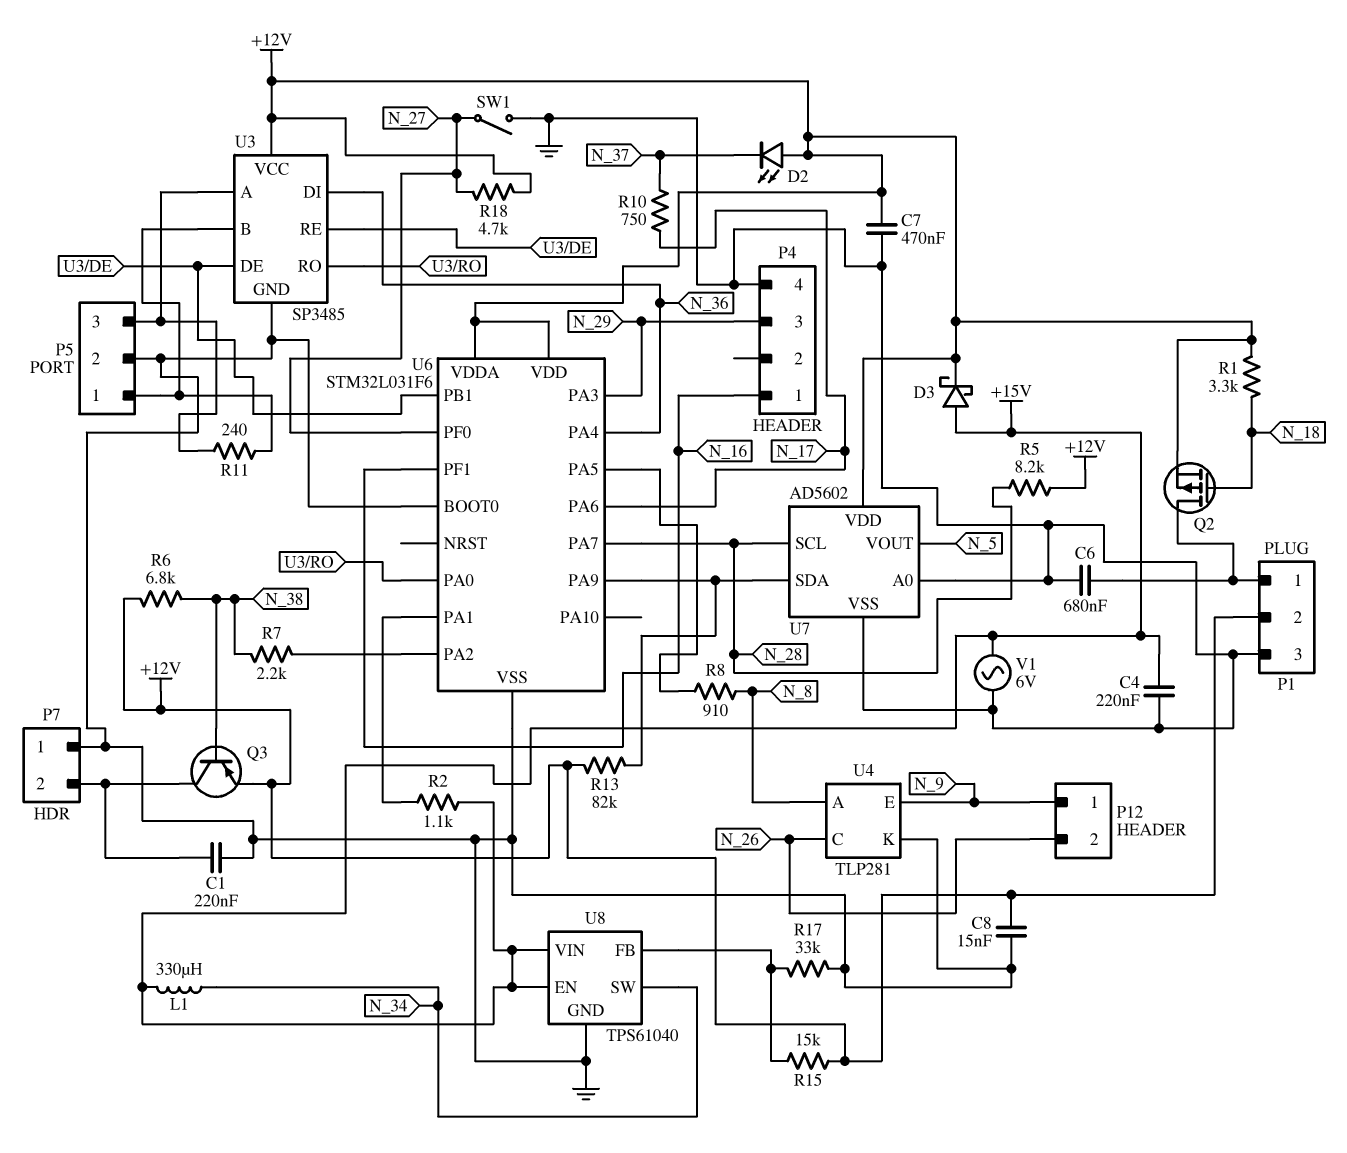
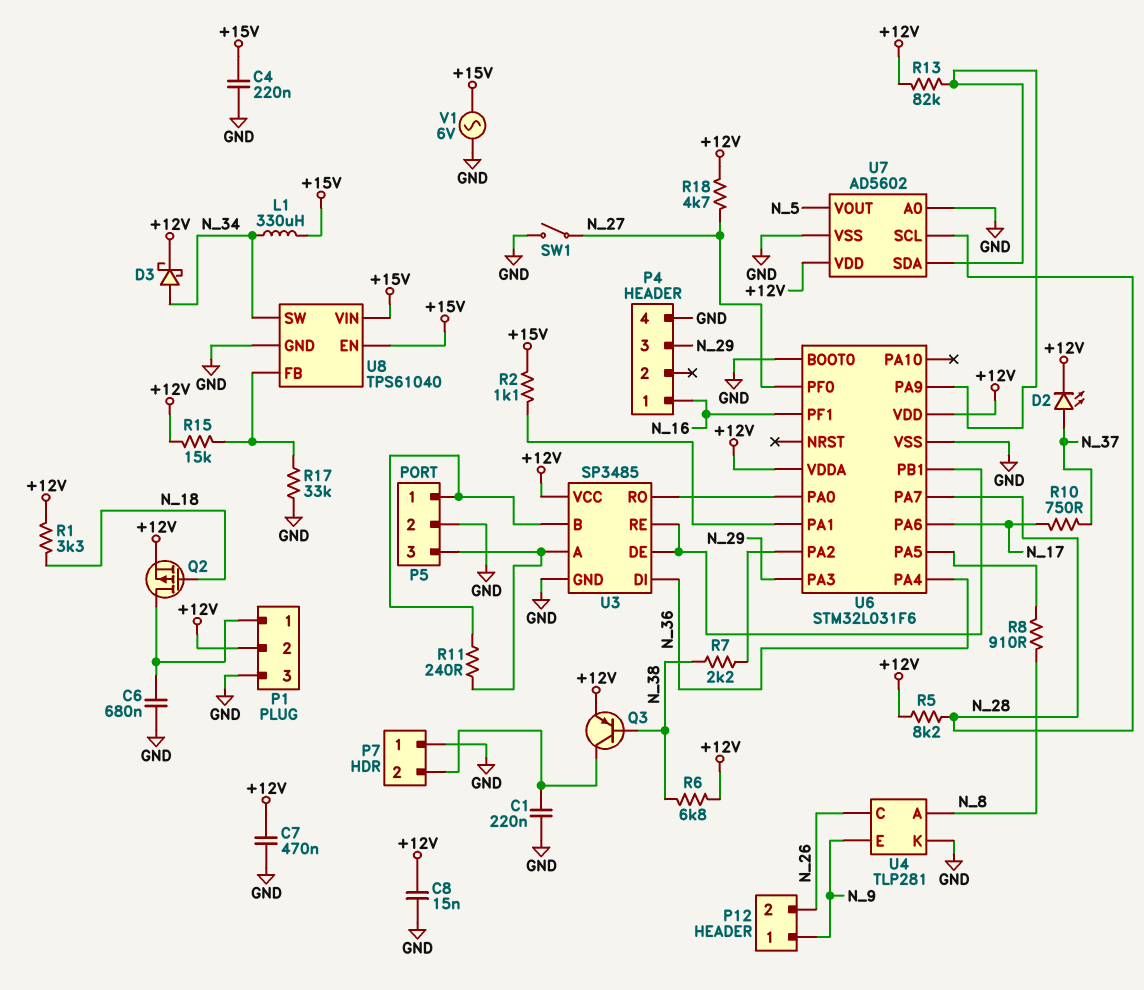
D2: LED (A +12V, K N_37) -> LED (A N_37, K +12V)
D3: schottky (A +15V, K +12V) -> schottky (A N_34, K +12V)

